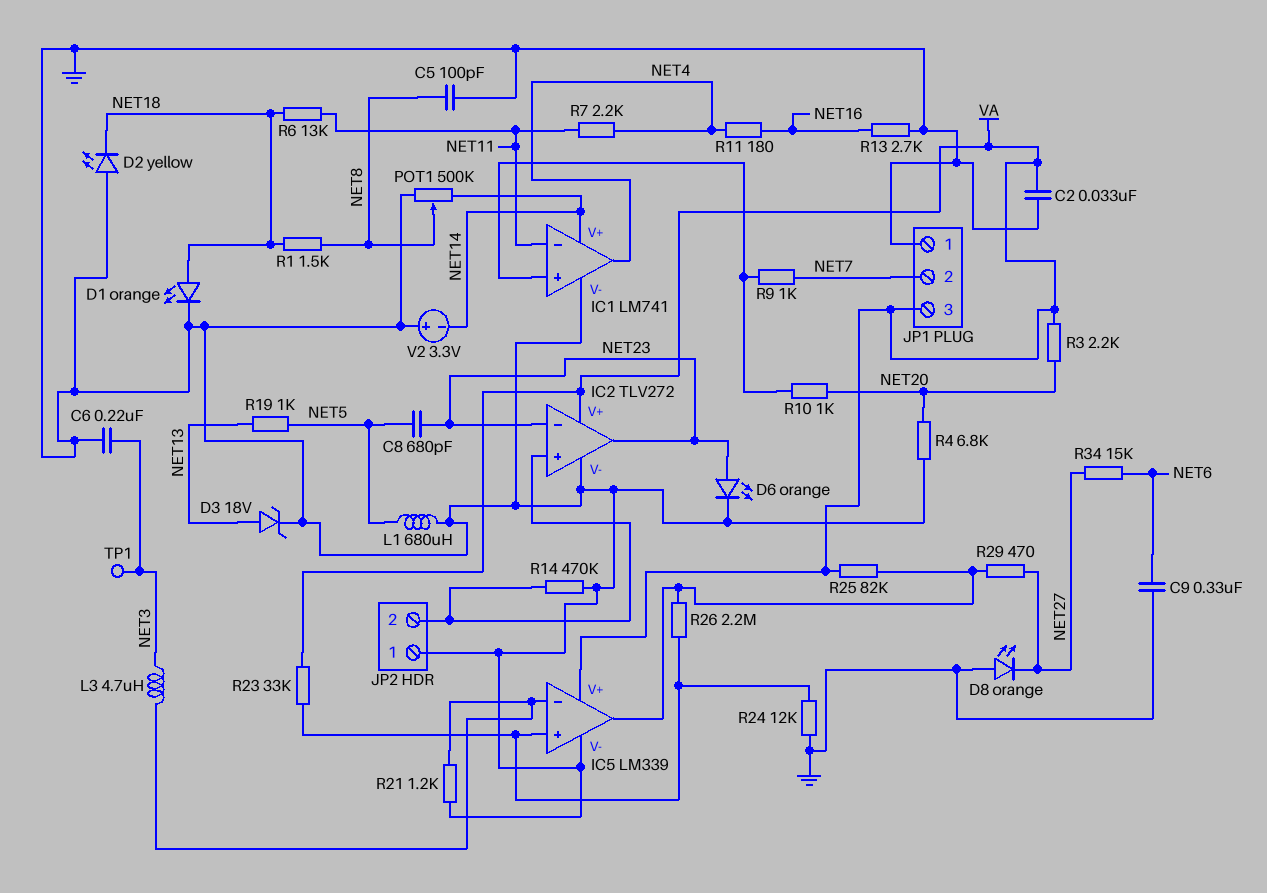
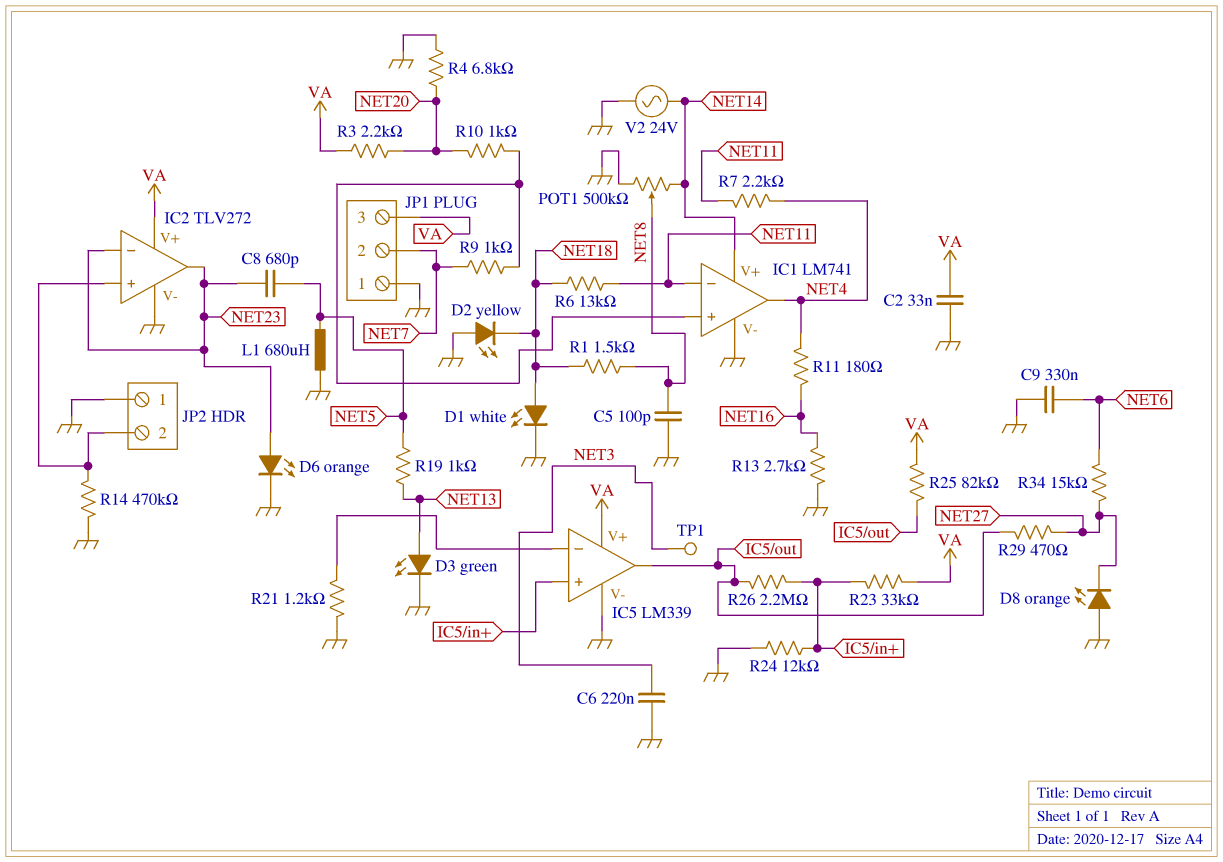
D1: LED orange (A NET18, K GND) -> LED white (A NET18, K GND)
D3: zener 18V (A NET13, K GND) -> LED green (A NET13, K GND)
L3: 4.7uH (IC5/in-, NET3) -> none
V2: 3.3V (plus GND, minus NET14) -> AC 24V (GND, NET14)

